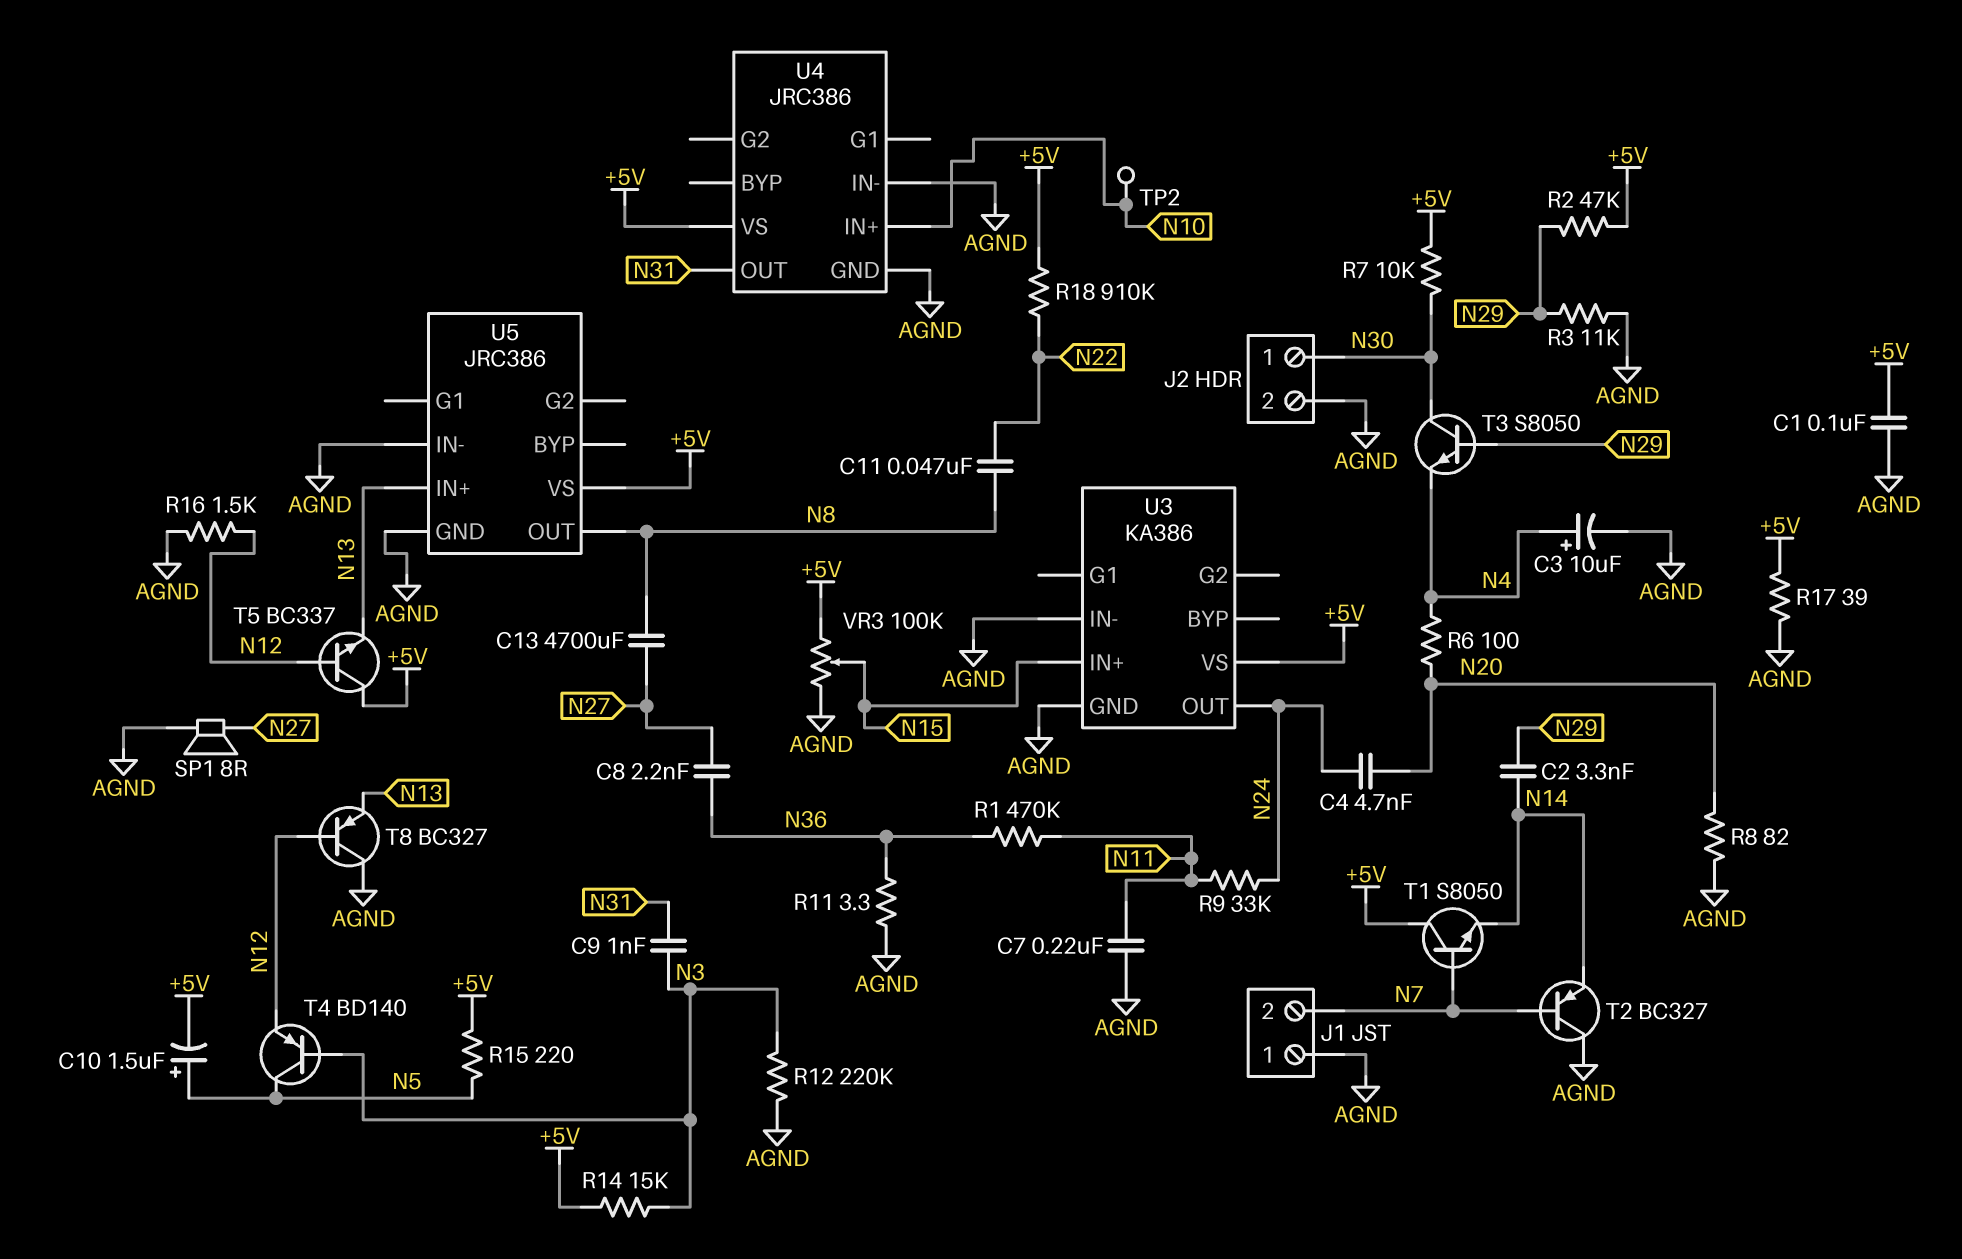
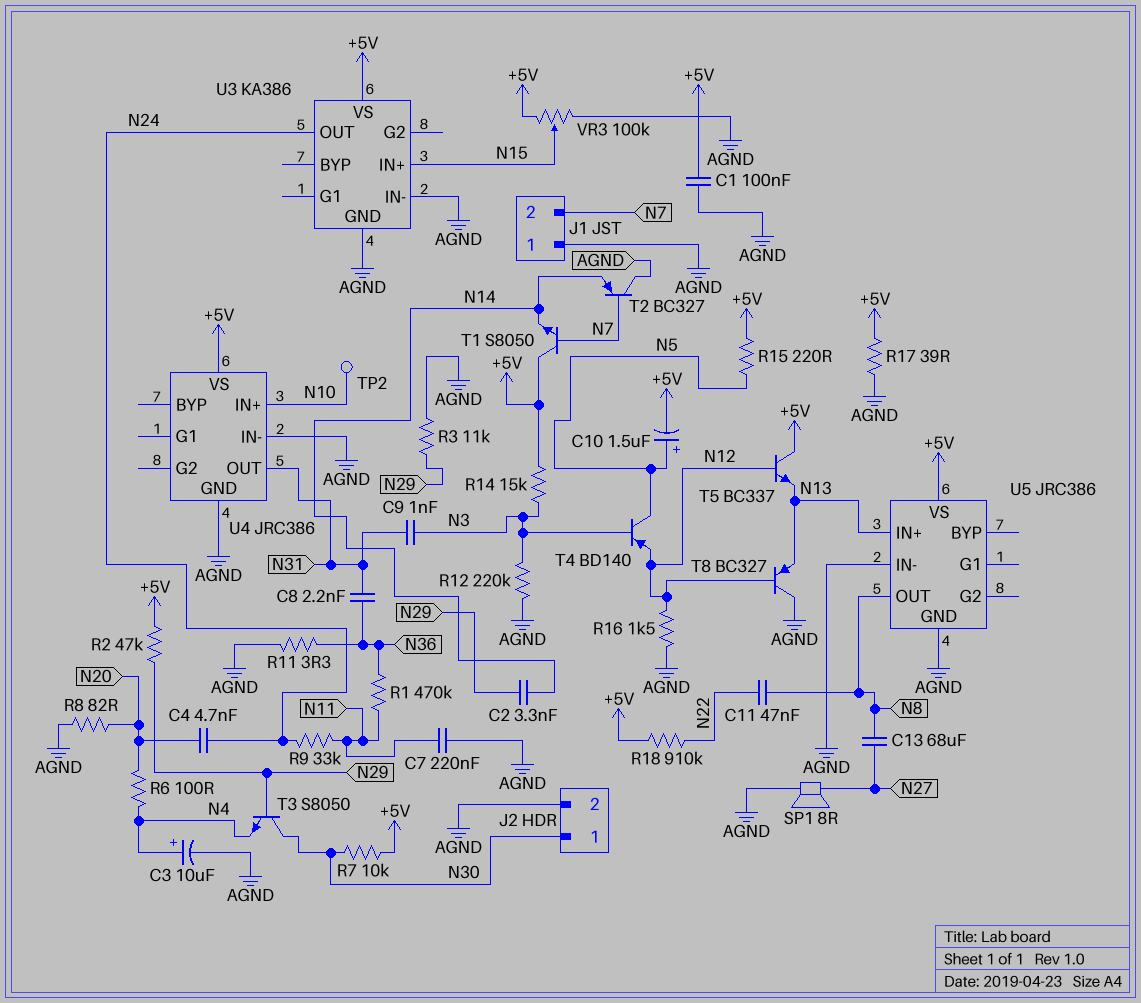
C8: 2.2nF (N27, N36) -> 2.2nF (N31, N36)
C13: 4700uF (N8, N27) -> 68uF (N8, N27)

